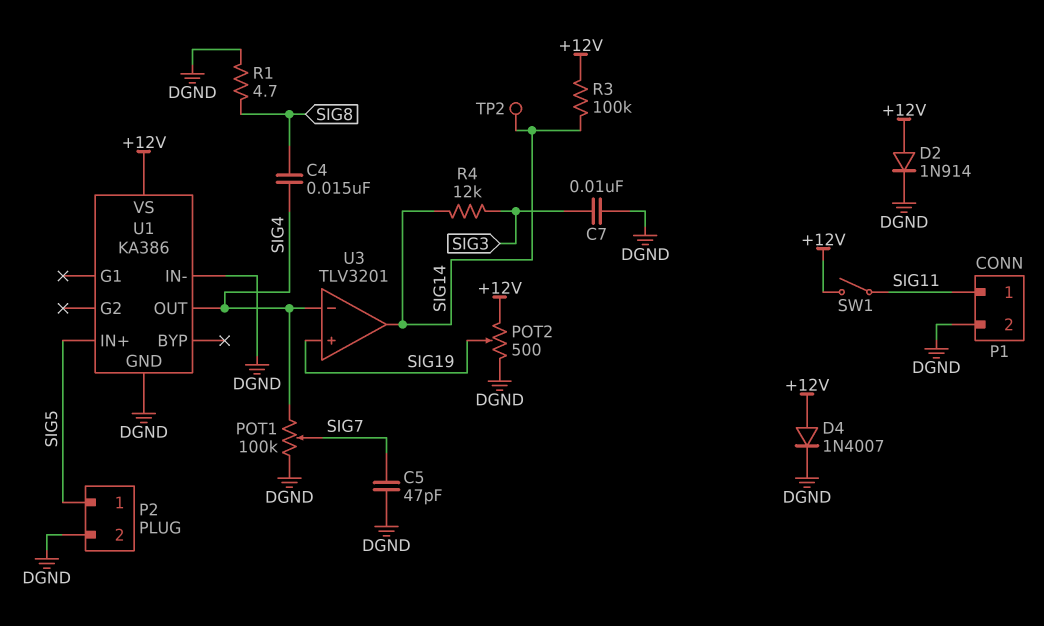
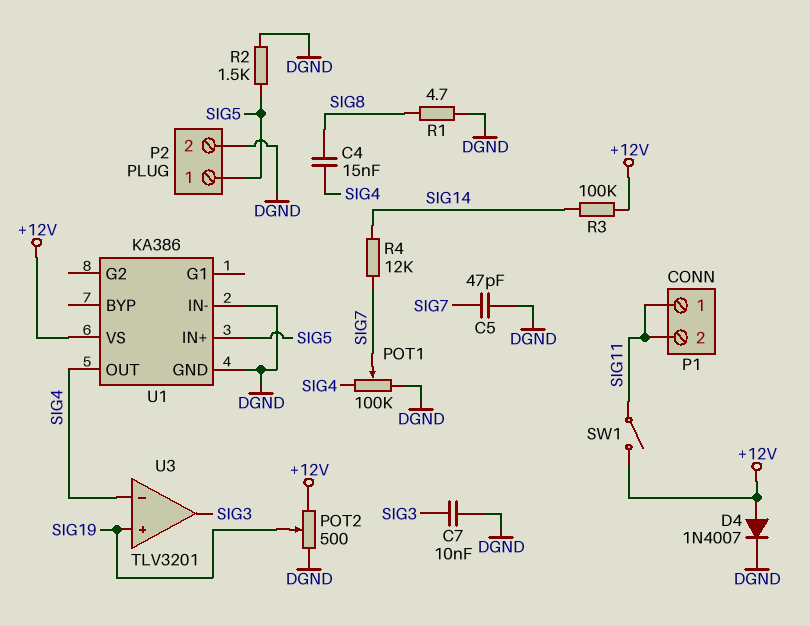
D2: diode 1N914 (A +12V, K DGND) -> none
P1 pin 2: DGND -> SIG11
R2: none -> 1.5k (DGND, SIG5)
R4: 12k (SIG3, SIG14) -> 12k (SIG7, SIG14)
TP2: test point (SIG14) -> none
U3 pin out: SIG14 -> SIG3

